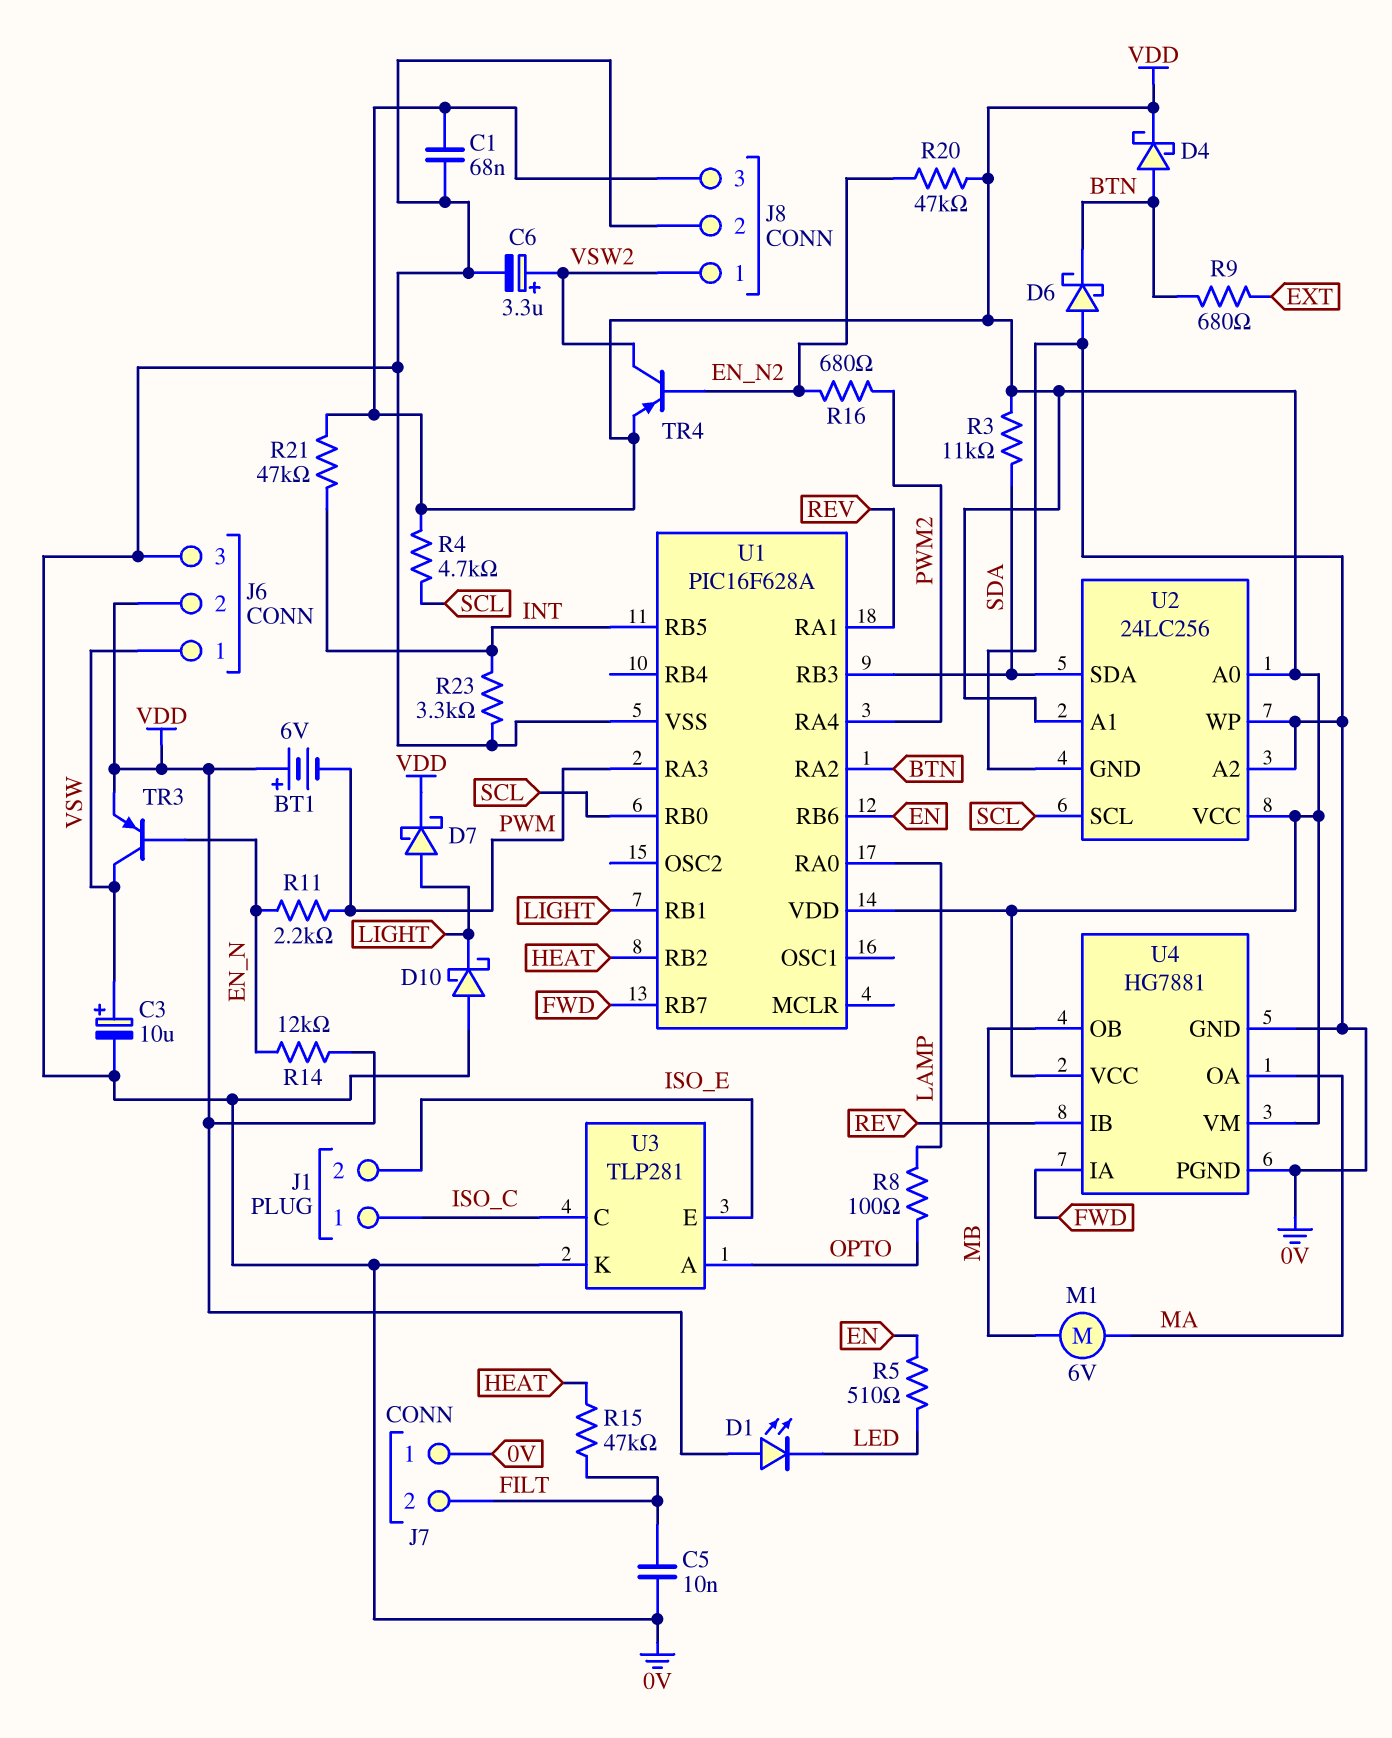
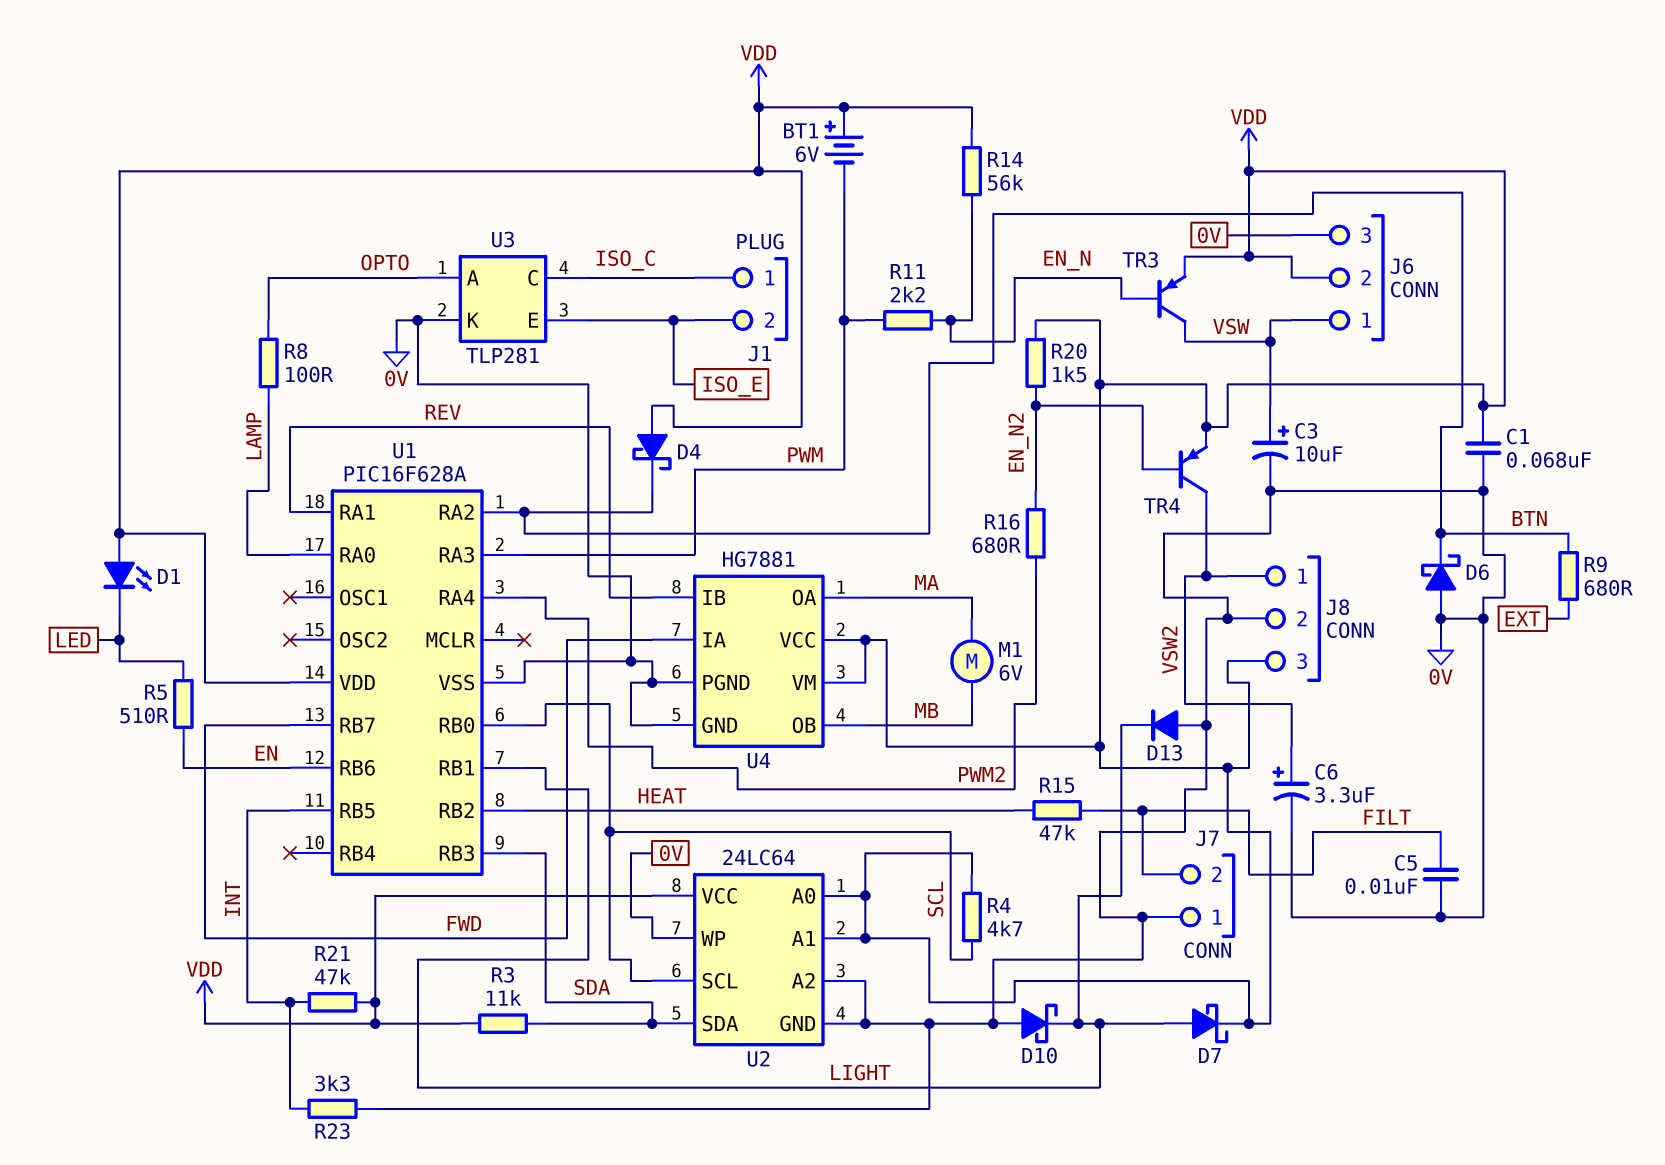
D4: schottky (A BTN, K VDD) -> schottky (A VDD, K BTN)
D13: none -> diode (A 0V, K LIGHT)
R14: 12k (EN_N, VDD) -> 56k (EN_N, VDD)
R20: 47k (EN_N2, VDD) -> 1.5k (EN_N2, VDD)
U2: 24LC256 -> 24LC64

